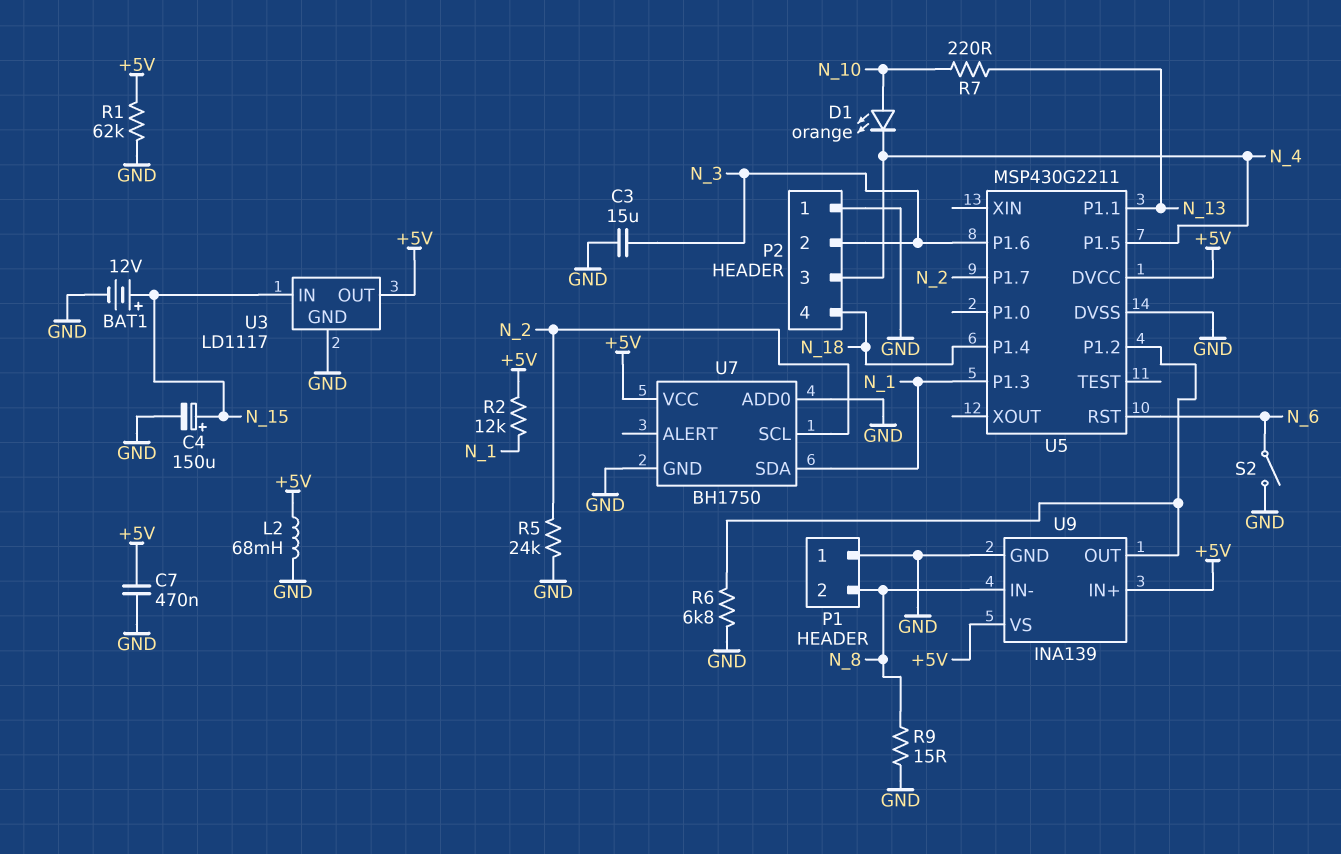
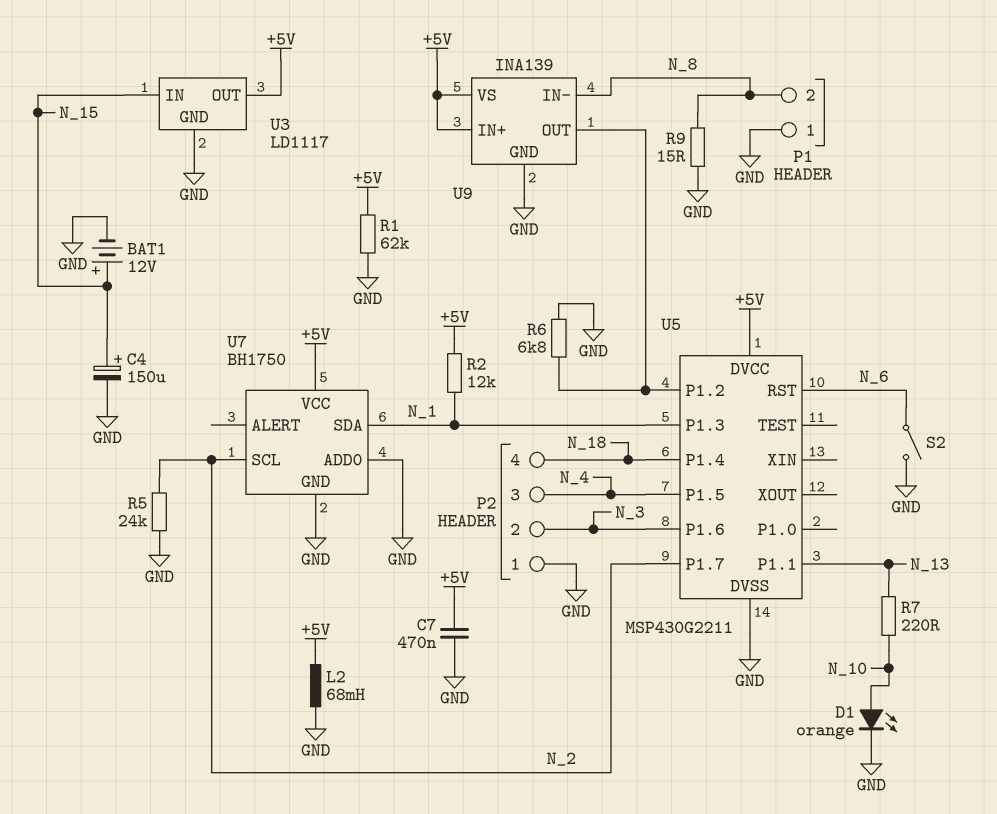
C3: 15uF (GND, N_3) -> none
D1: LED orange (A N_10, K N_4) -> LED orange (A N_10, K GND)

